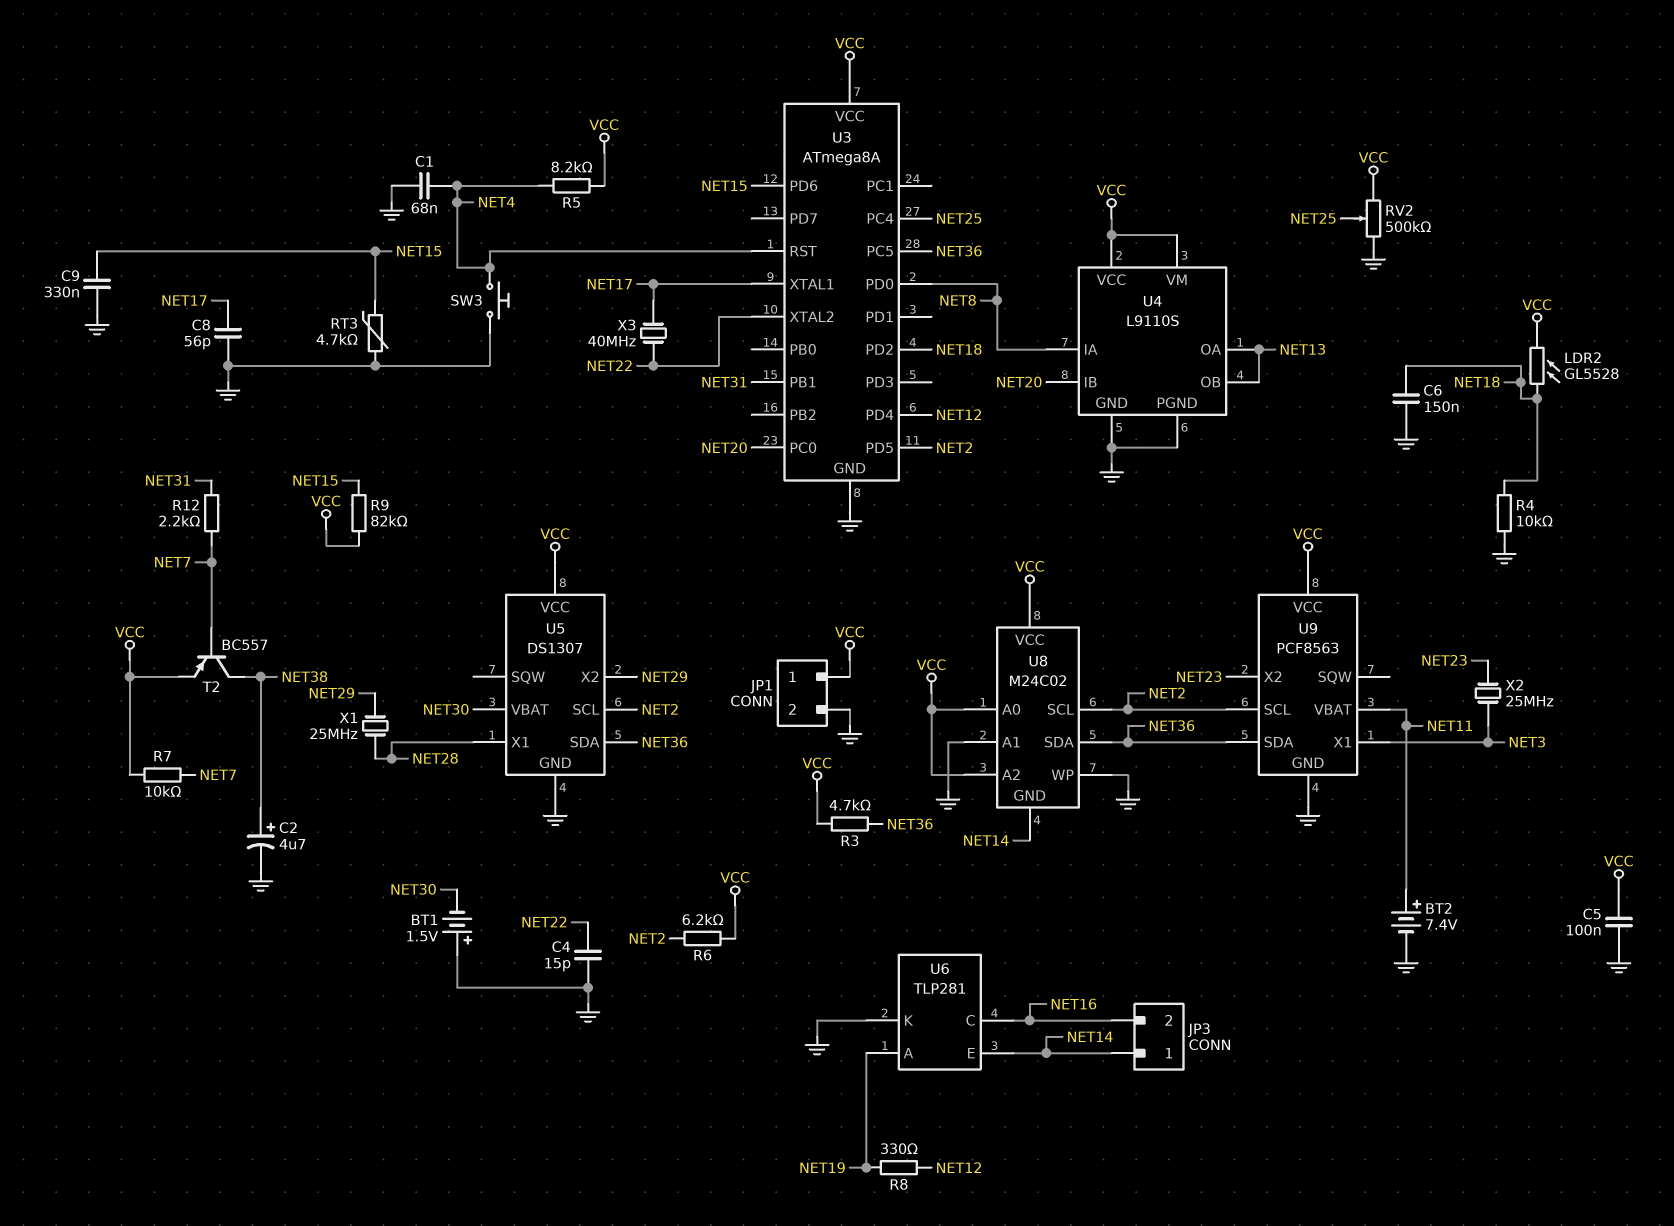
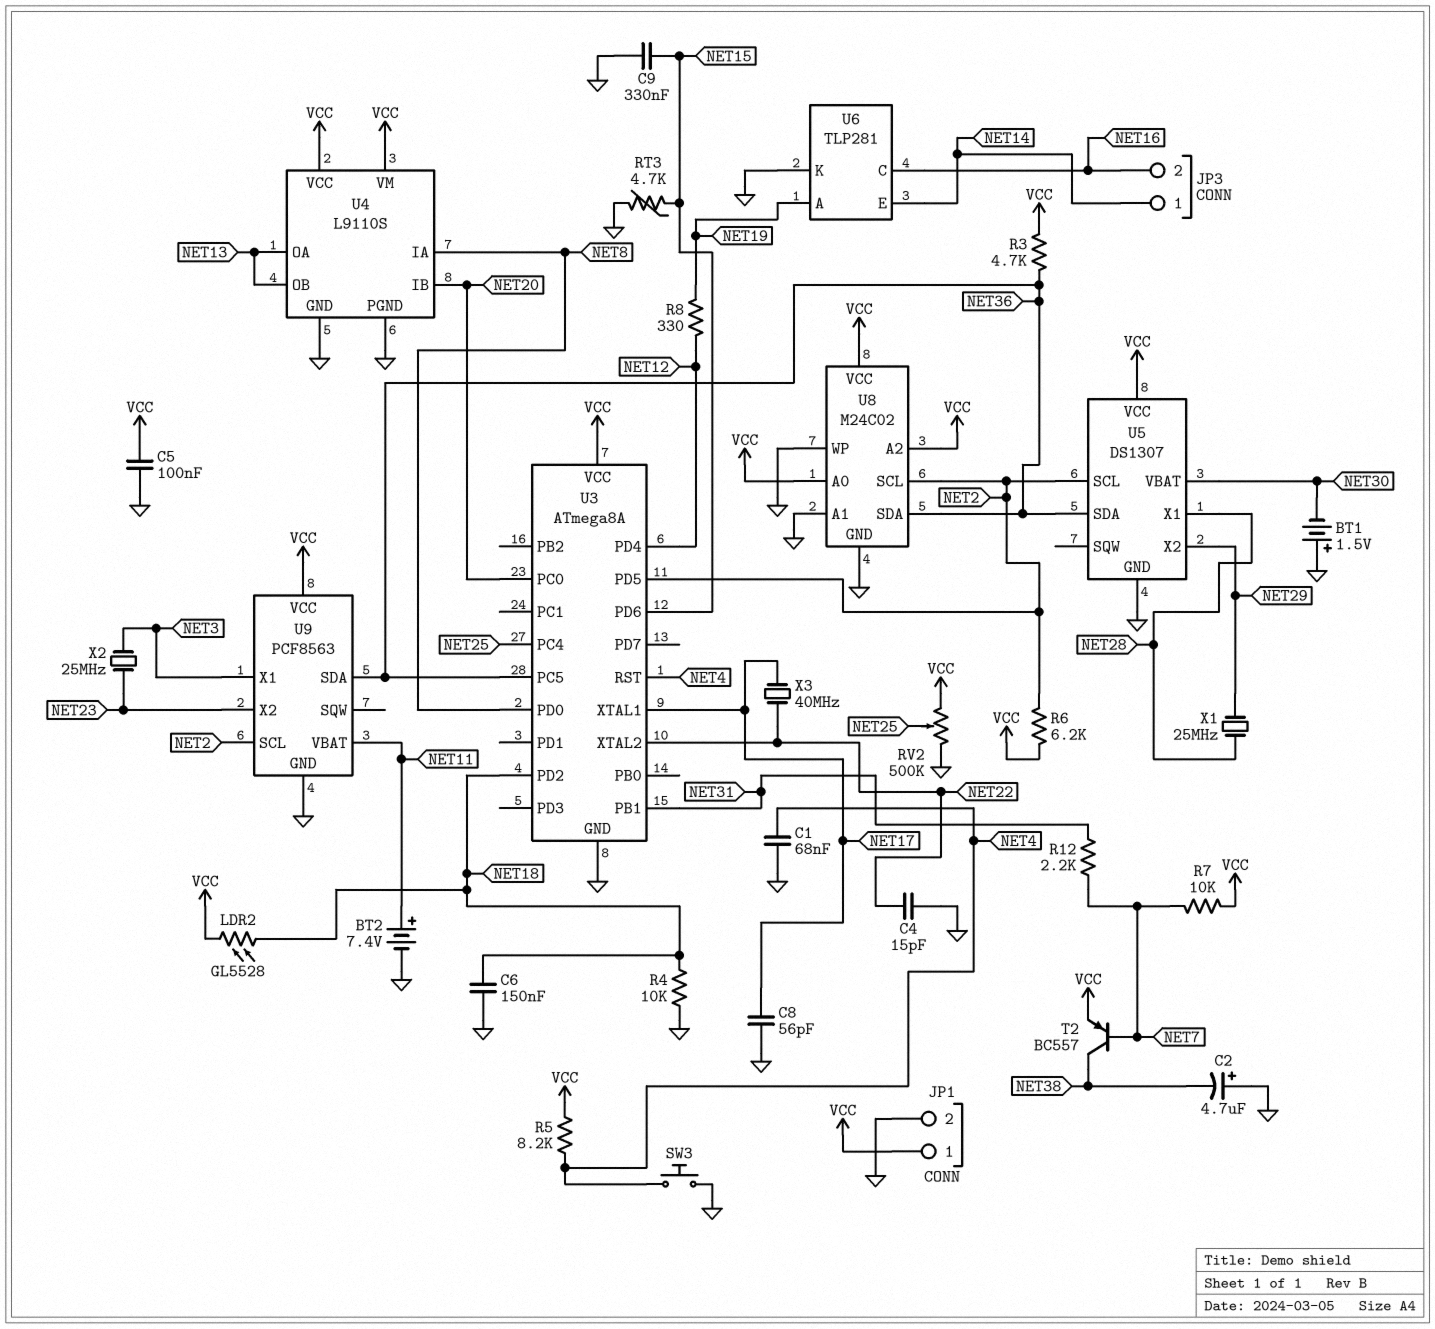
C2: 4.7uF (plus NET38, minus GND) -> 4.7uF (plus GND, minus NET38)
R9: 82k (NET15, VCC) -> none
U8 pin GND: NET14 -> GND

